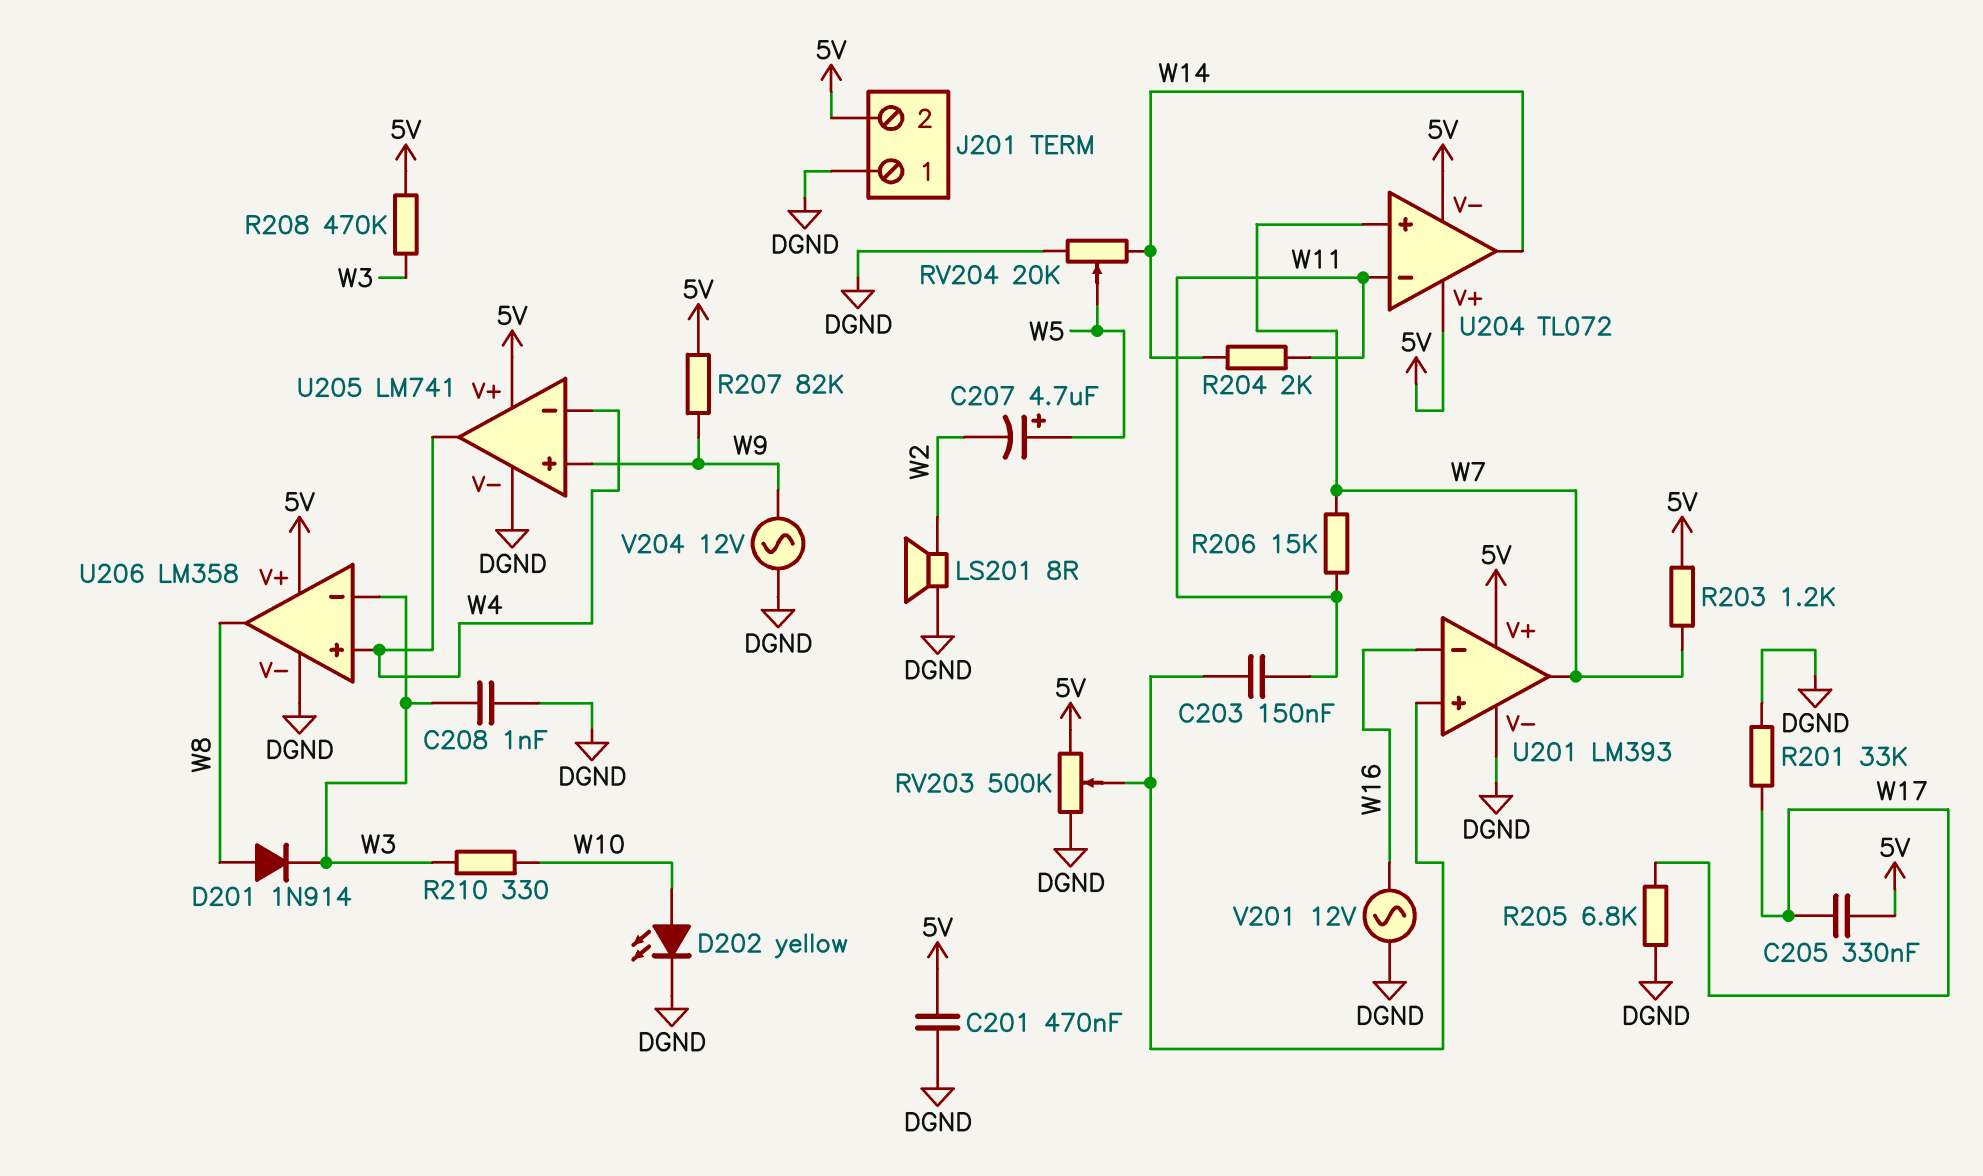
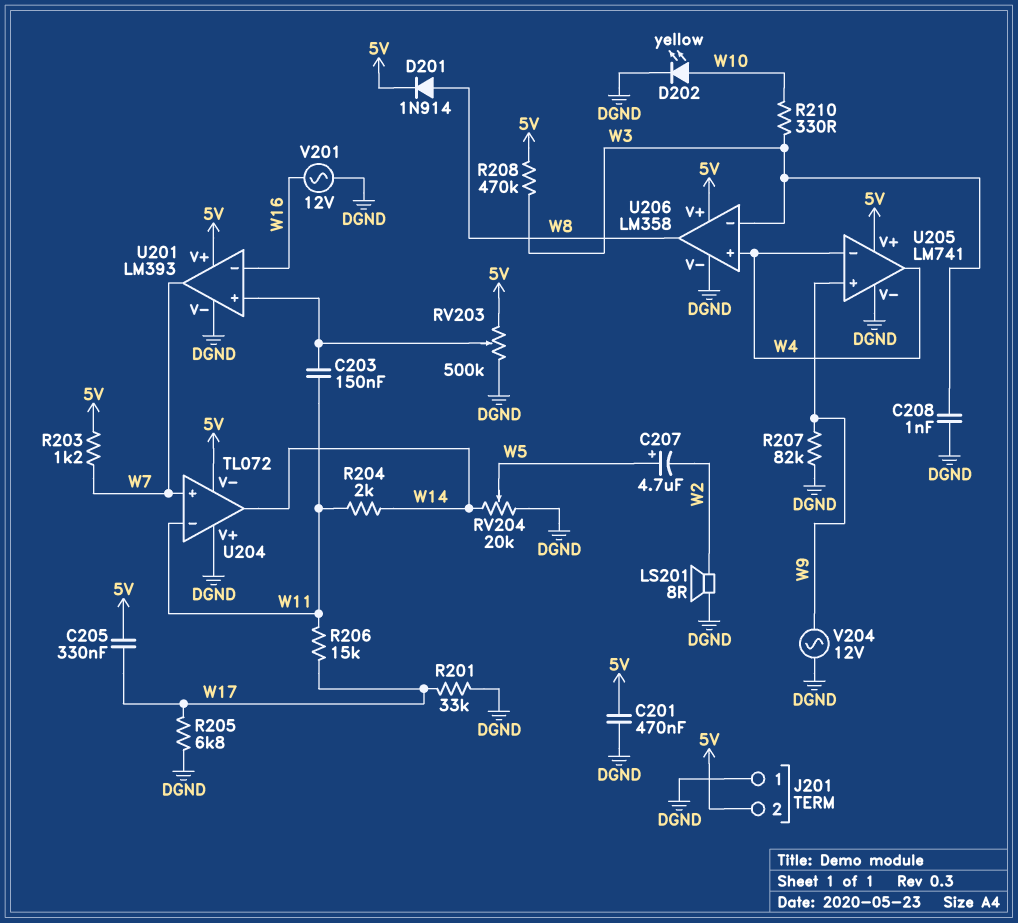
D201: diode 1N914 (A W8, K W3) -> diode 1N914 (A W8, K 5V)
R206: 15k (W7, W11) -> 15k (W11, W17)
R207: 82k (5V, W9) -> 82k (DGND, W9)
U204 pin V+: 5V -> DGND

